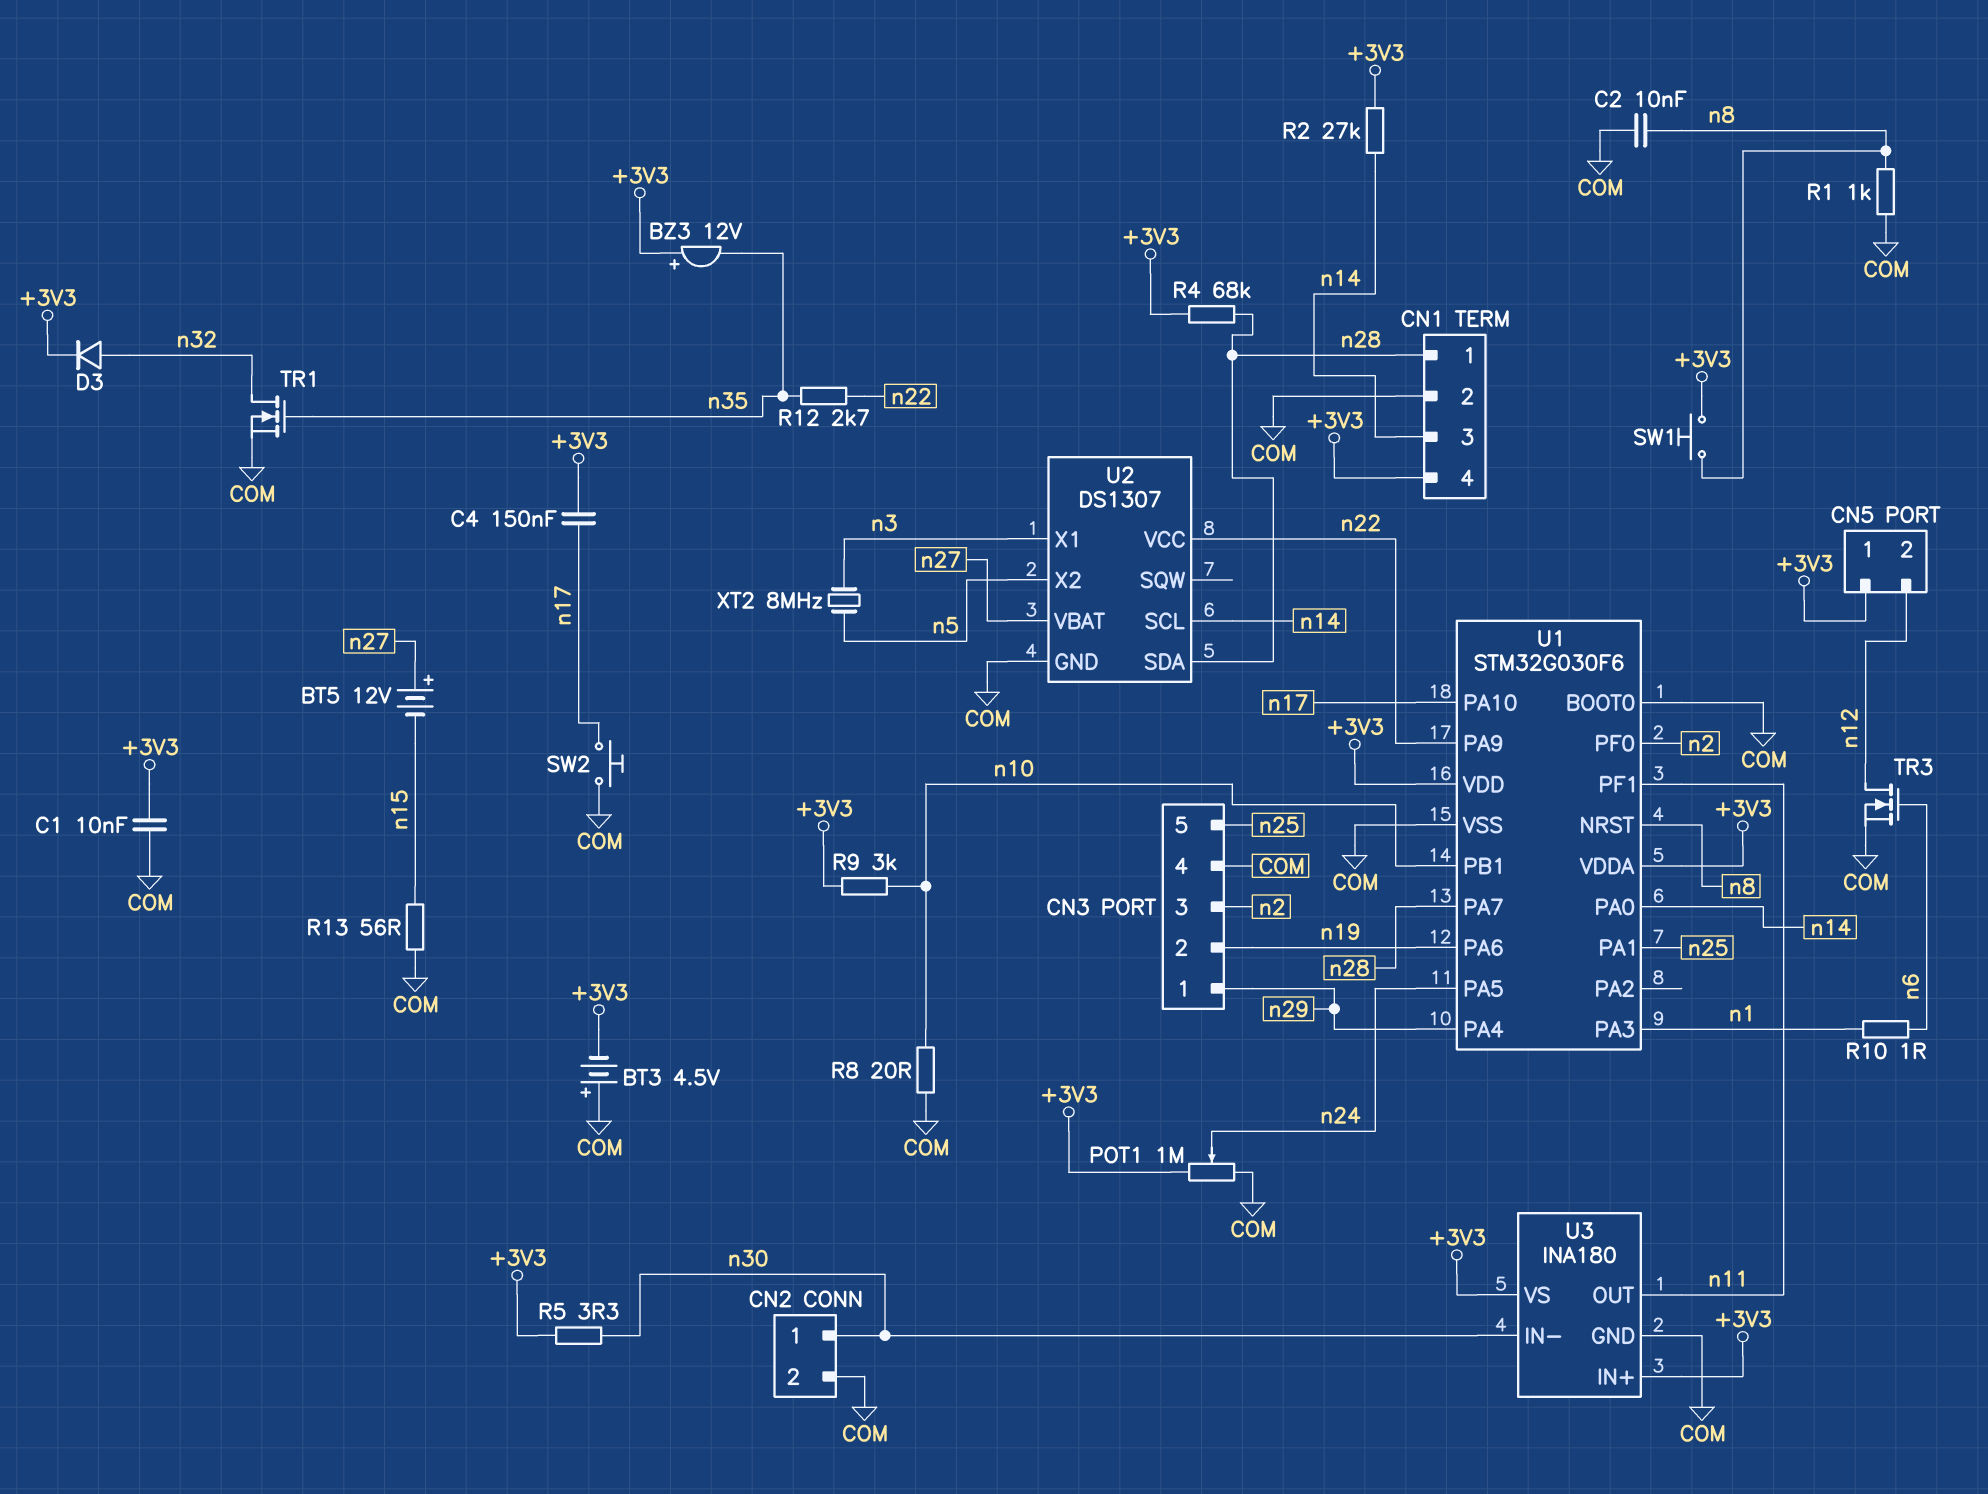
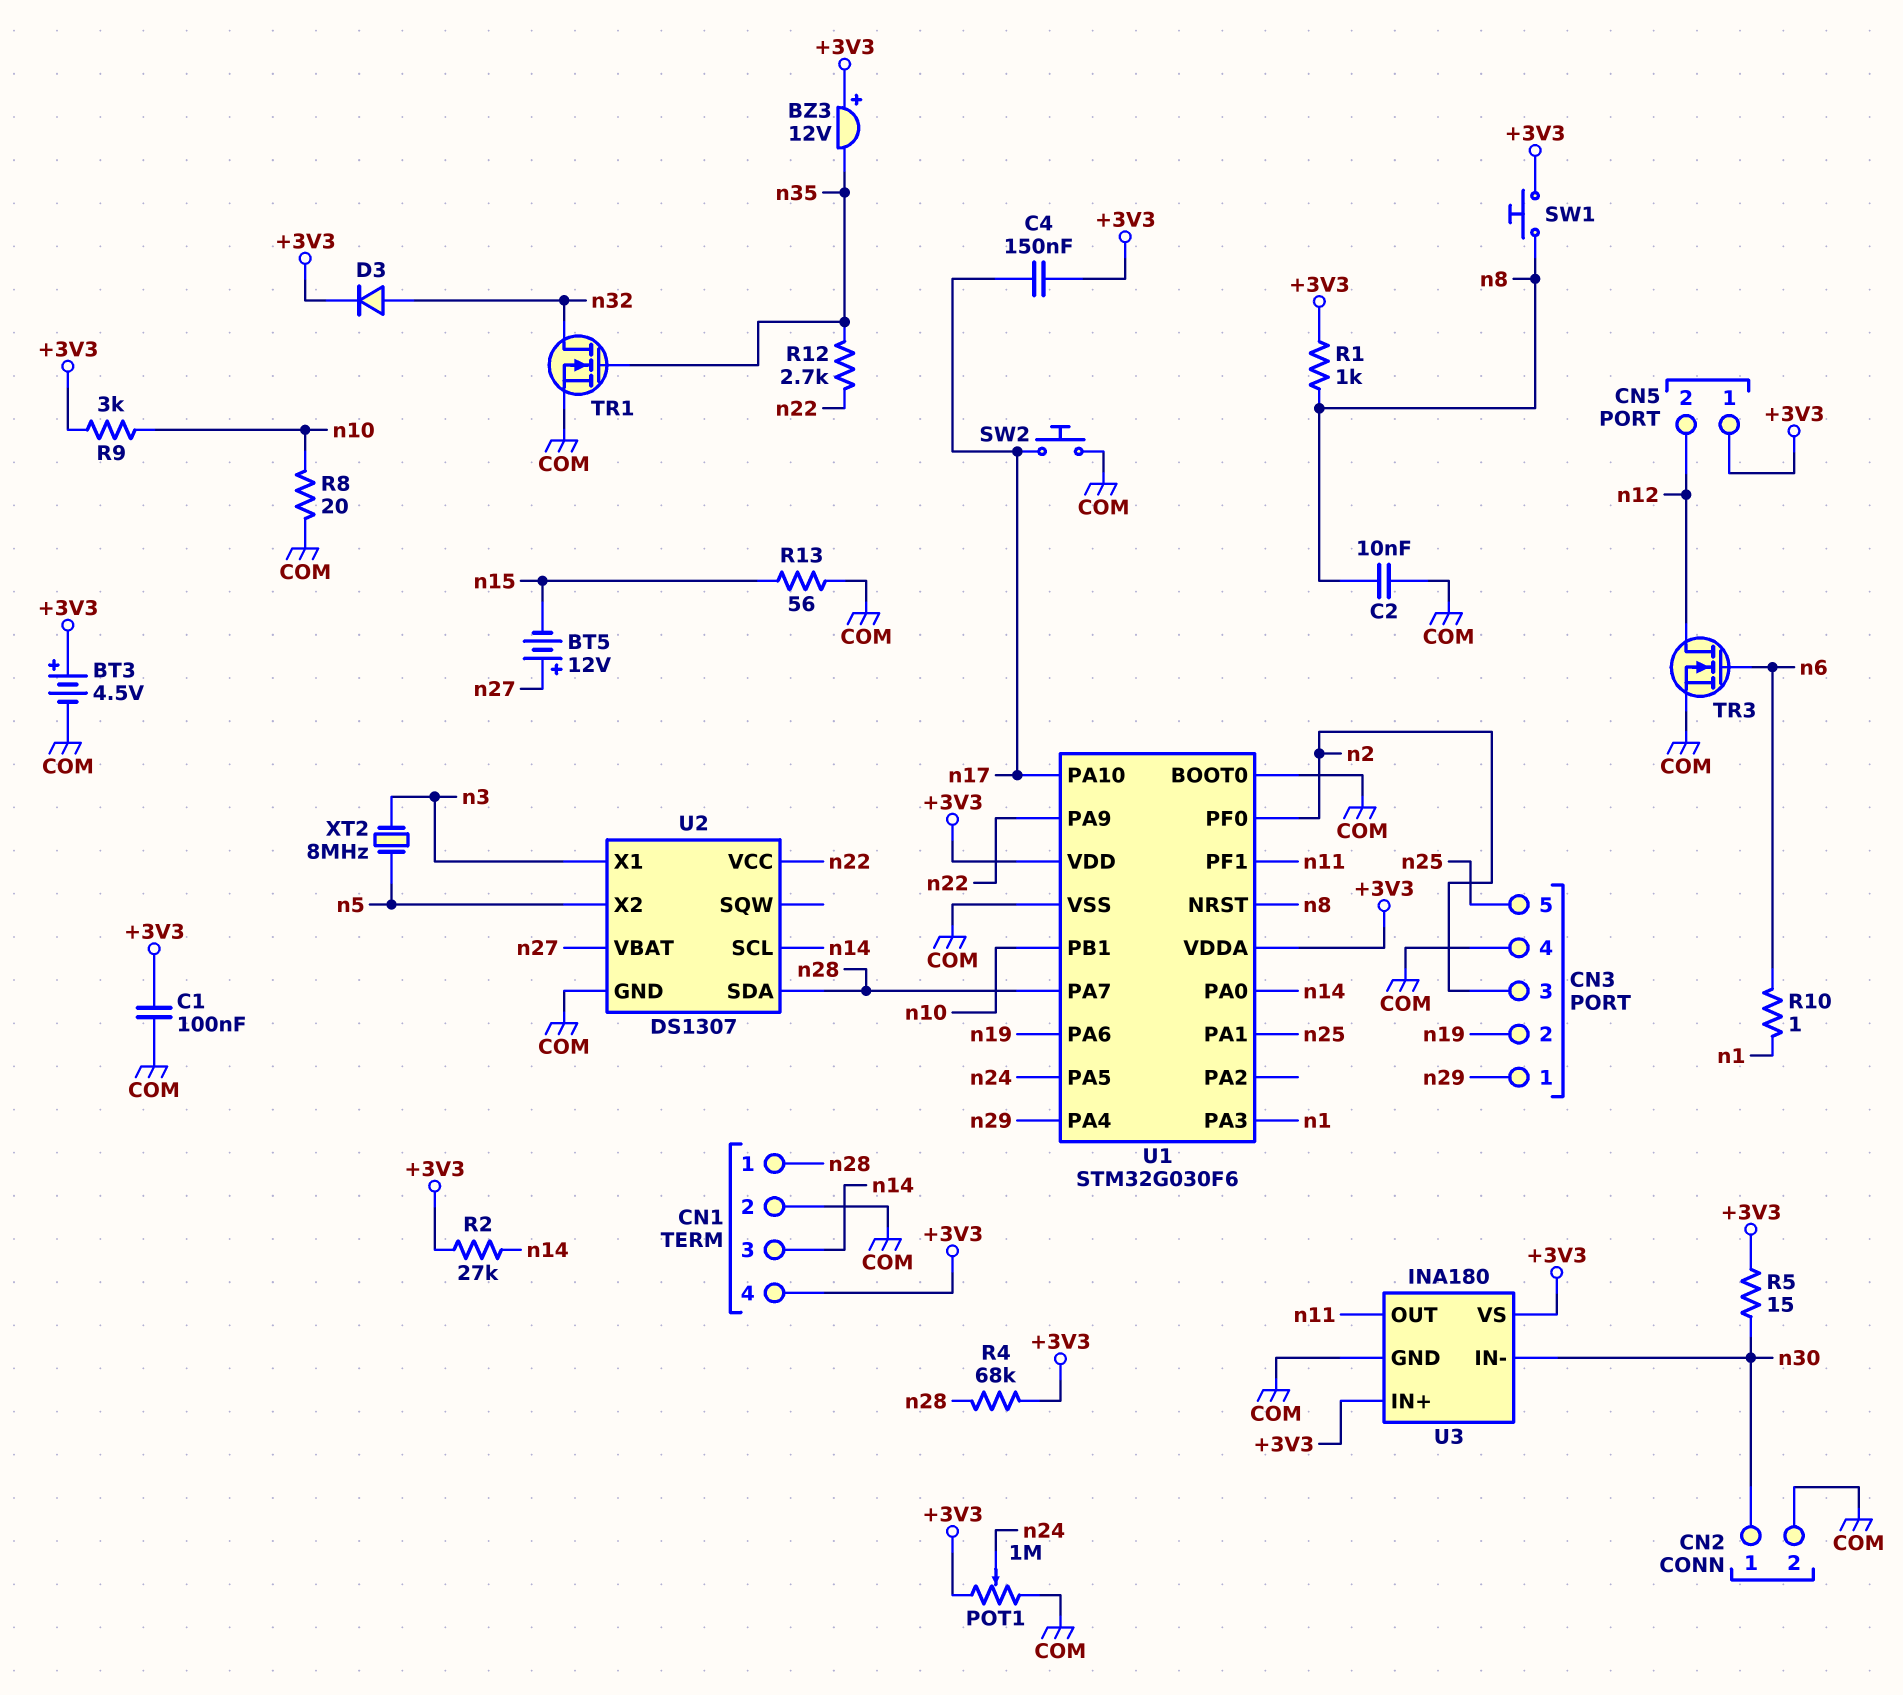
BT3: 4.5V (plus COM, minus +3V3) -> 4.5V (plus +3V3, minus COM)
C1: 10nF (+3V3, COM) -> 100nF (+3V3, COM)
R1: 1k (COM, n8) -> 1k (+3V3, n8)
R5: 3.3 (+3V3, n30) -> 15 (+3V3, n30)

